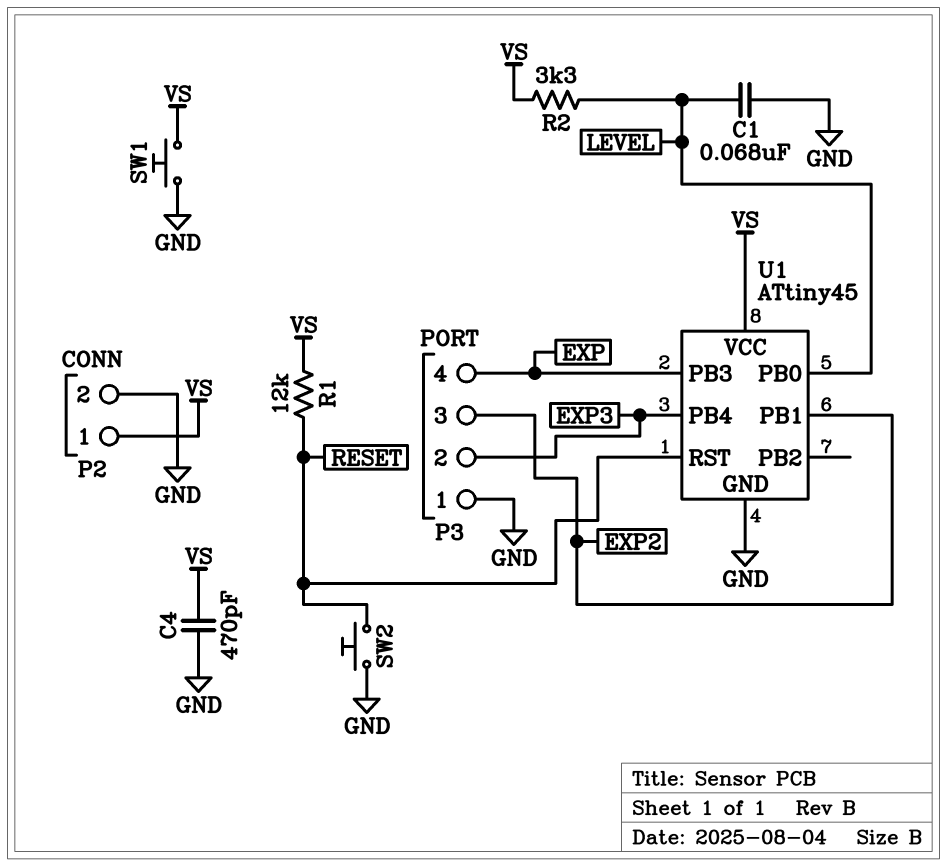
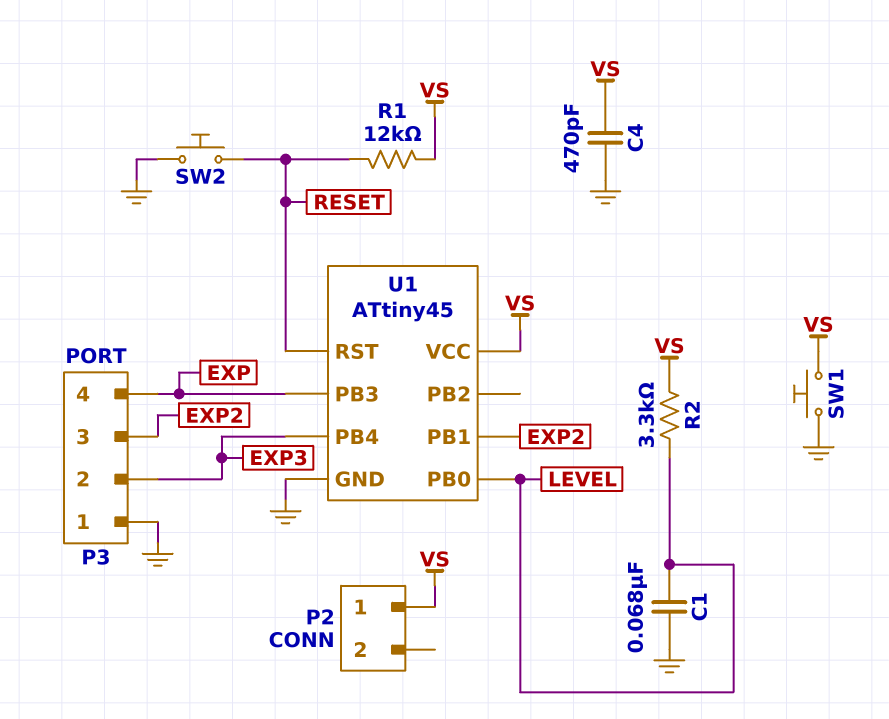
P2 pin 2: GND -> none

